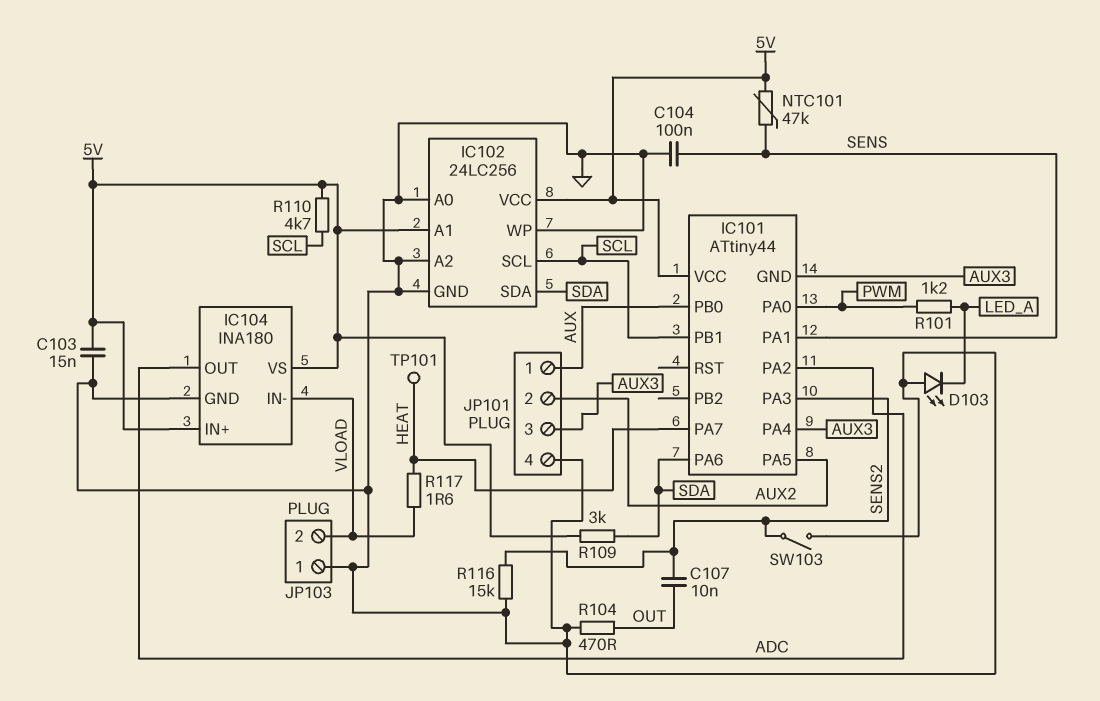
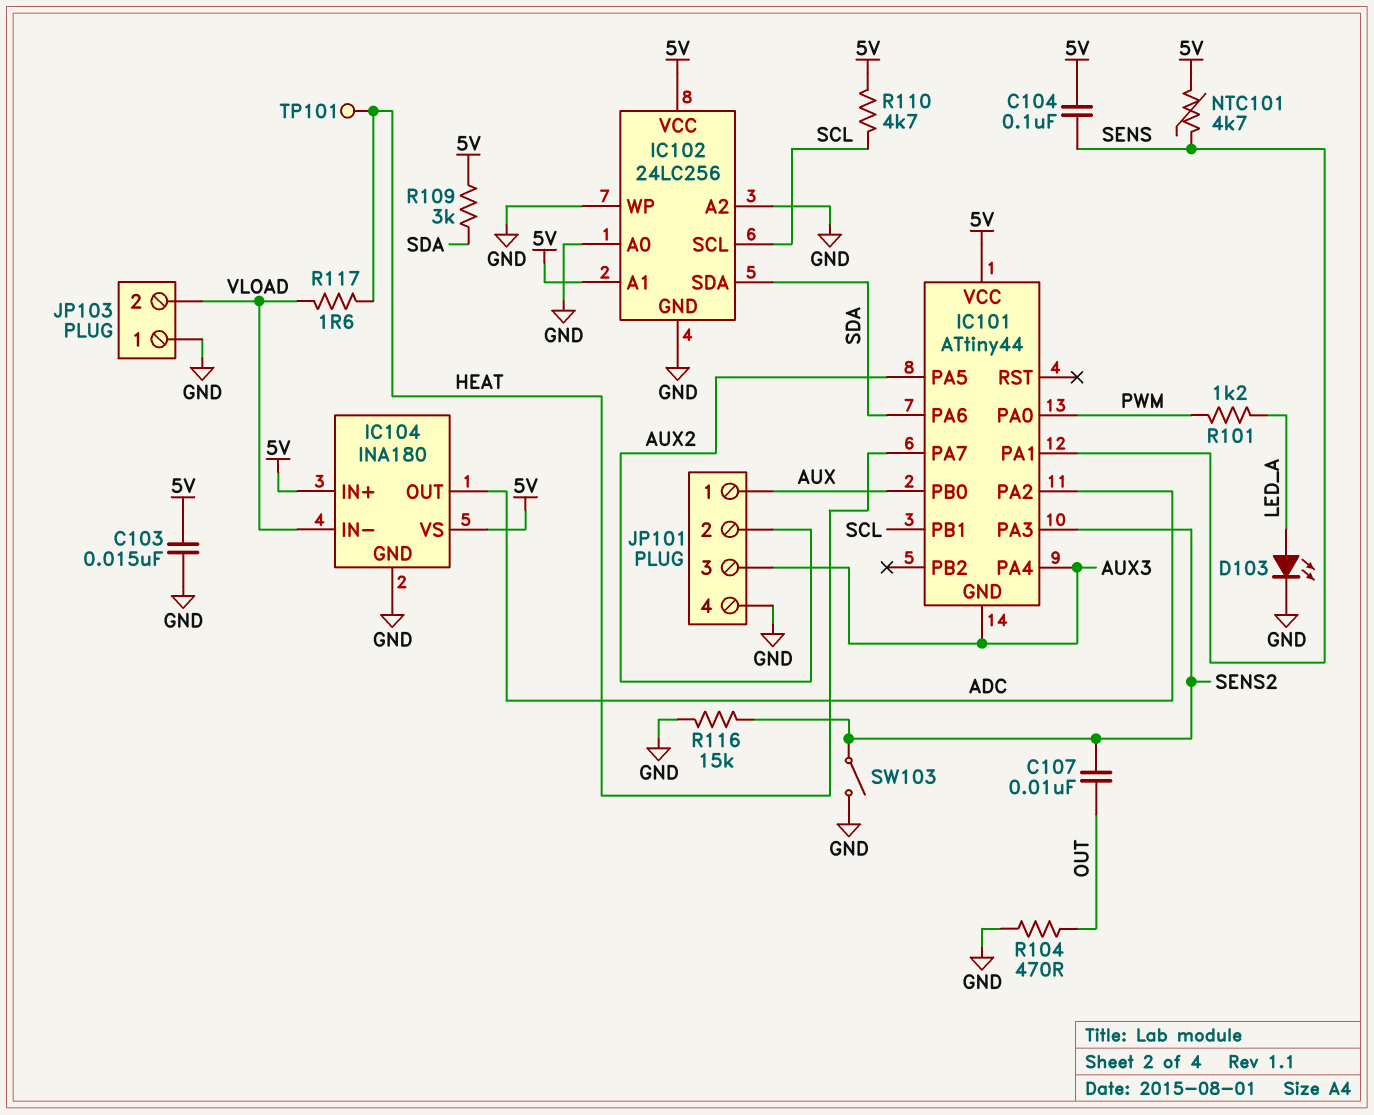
C104: 100nF (GND, SENS) -> 100nF (5V, SENS)
D103: LED (A GND, K LED_A) -> LED (A LED_A, K GND)
NTC101: 47k (5V, SENS) -> 4.7k (5V, SENS)

